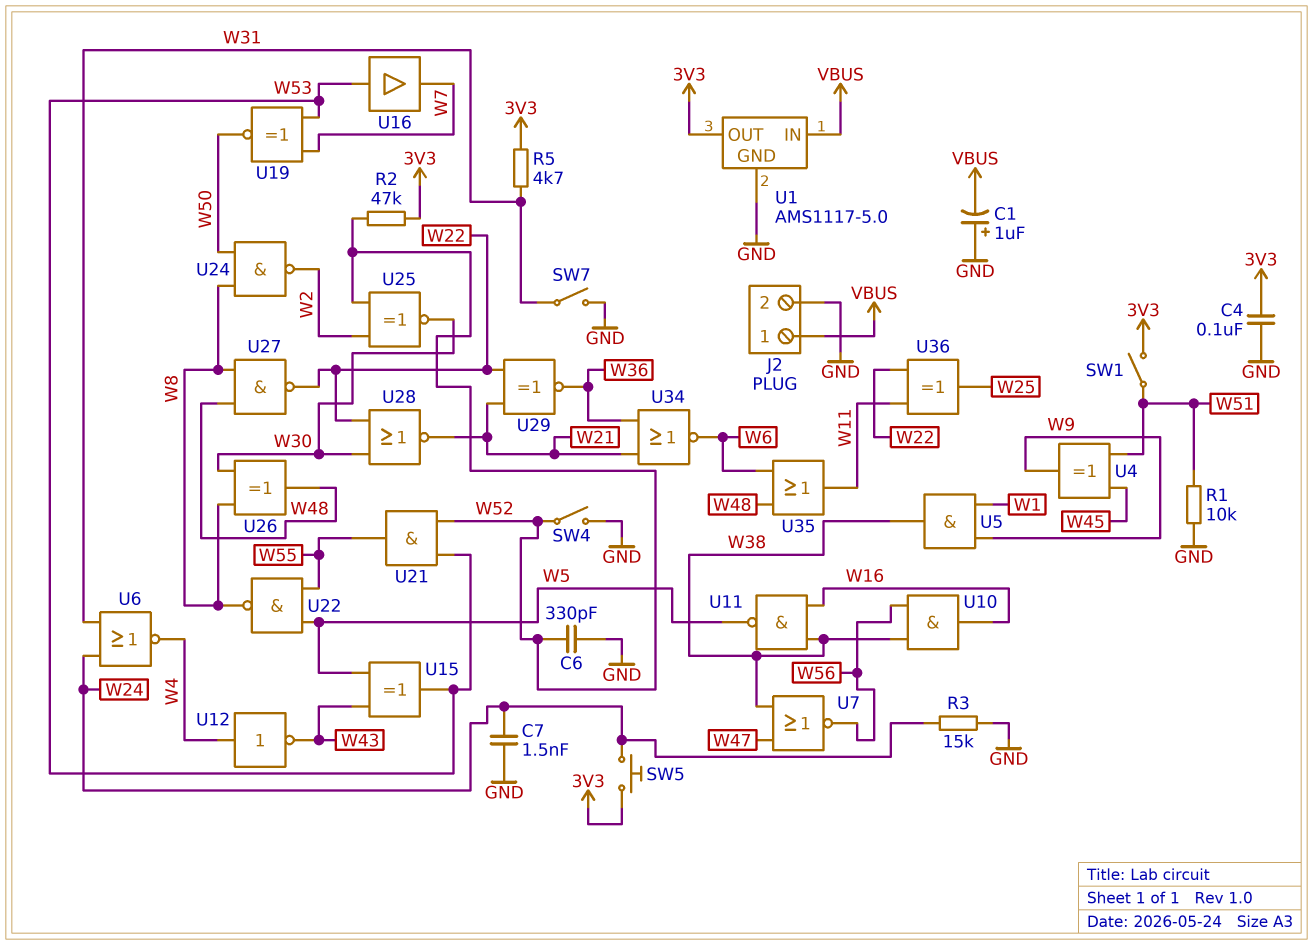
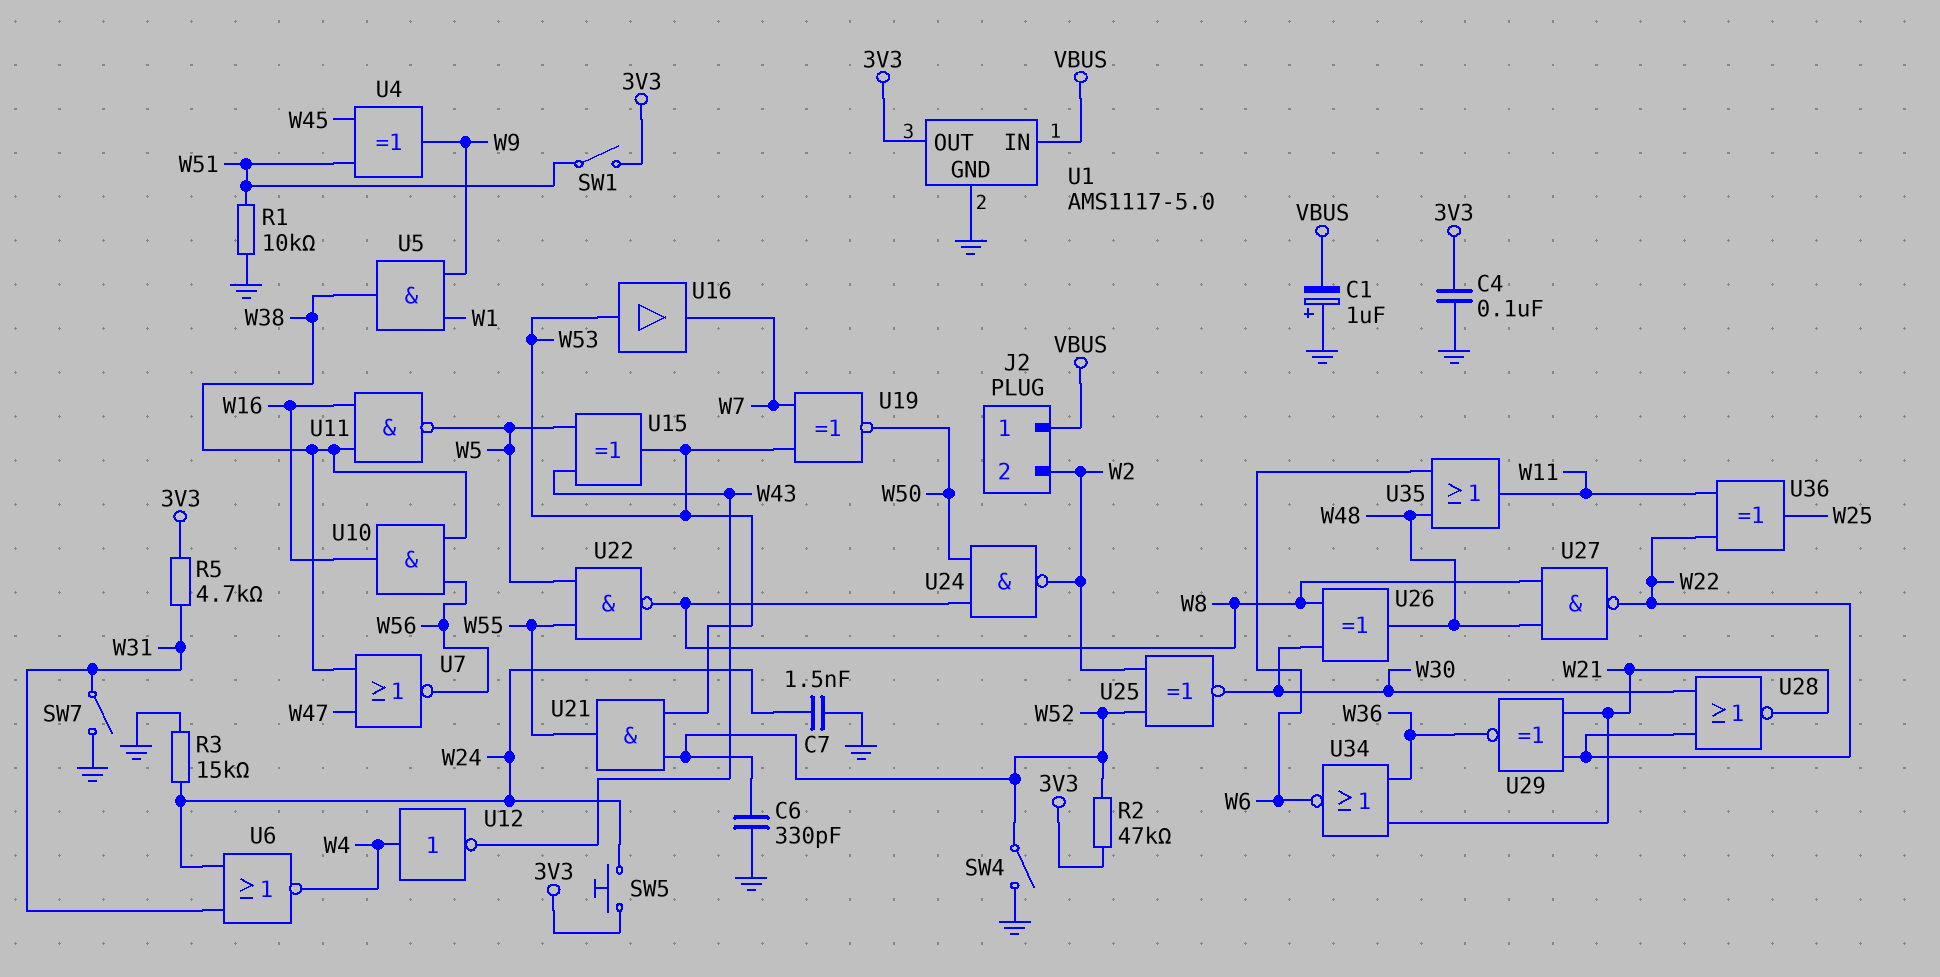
J2 pin 2: GND -> W2

